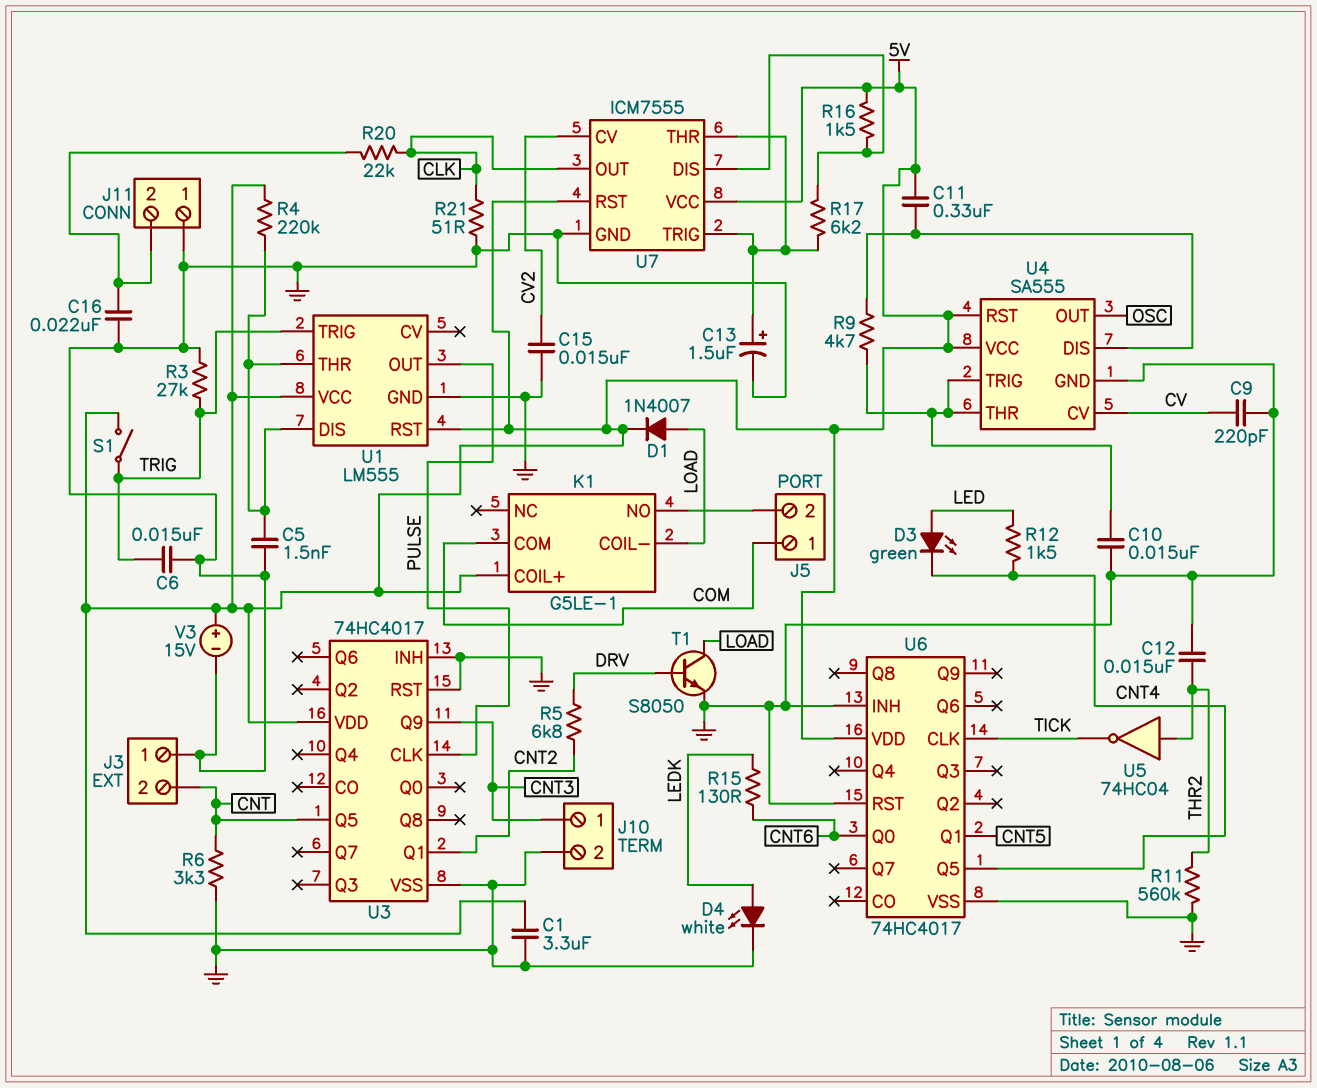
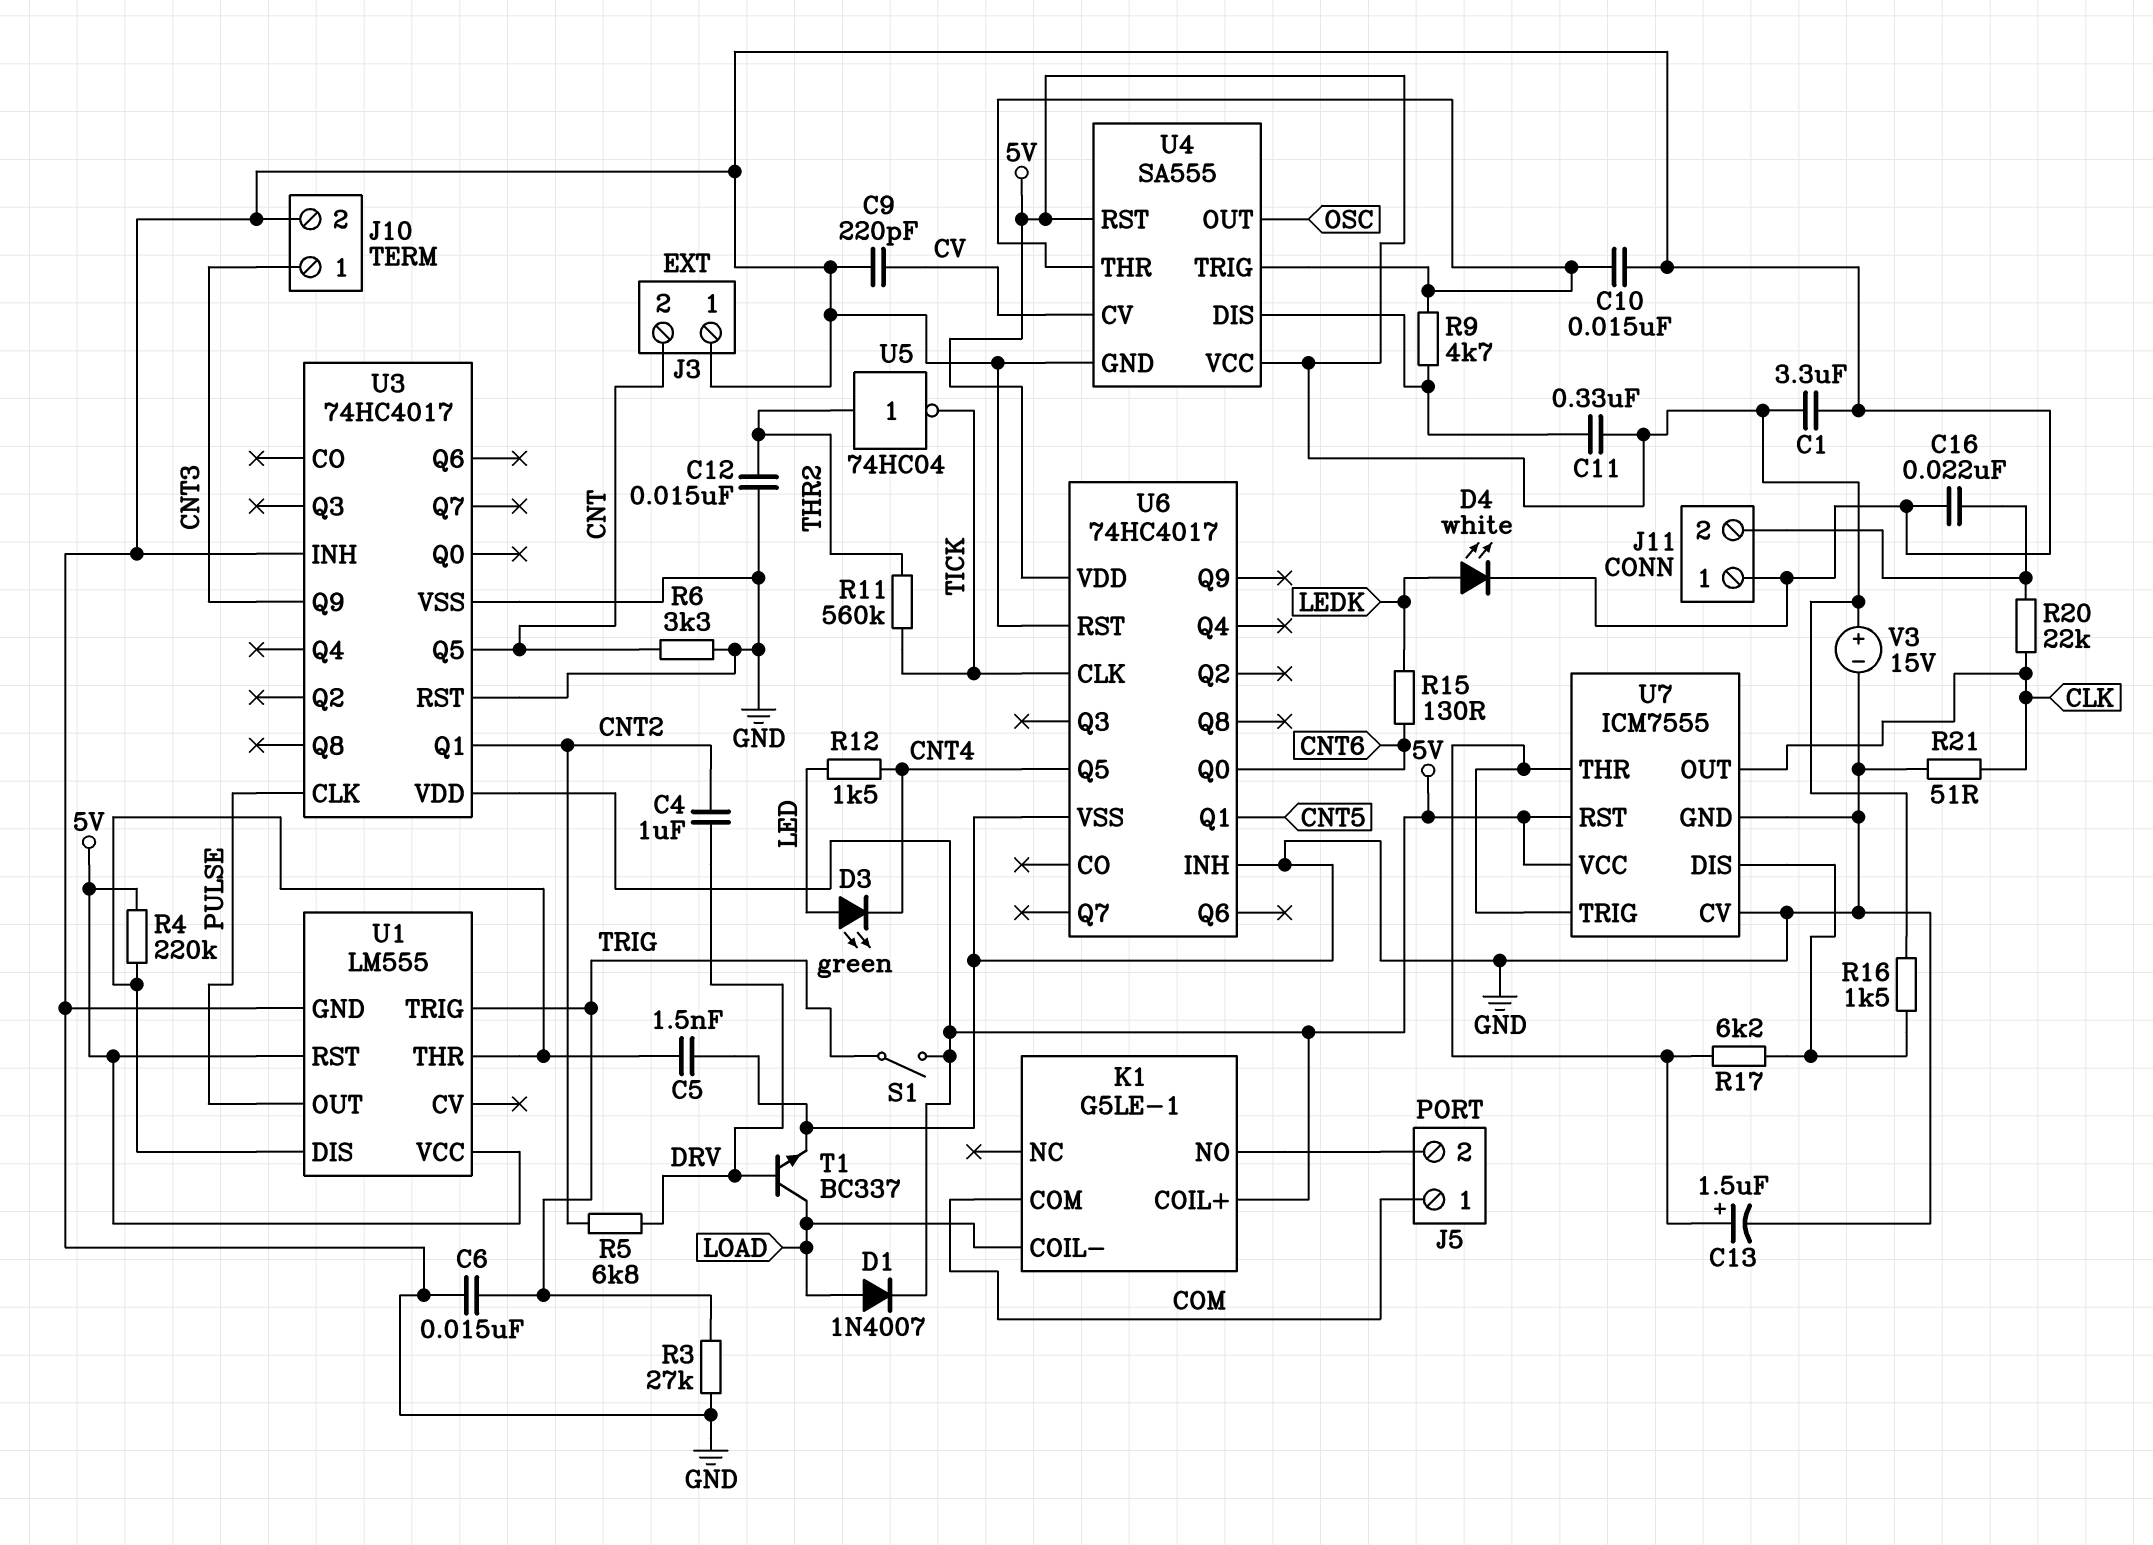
C4: none -> 1uF (CNT2, DRV)
C15: 15nF (CV2, GND) -> none
R11: 560k (GND, THR2) -> 560k (THR2, TICK)
T1: NPN S8050 (B DRV, C LOAD, E GND) -> NPN BC337 (B DRV, C LOAD, E GND)
U7 pin CV: CV2 -> GND

